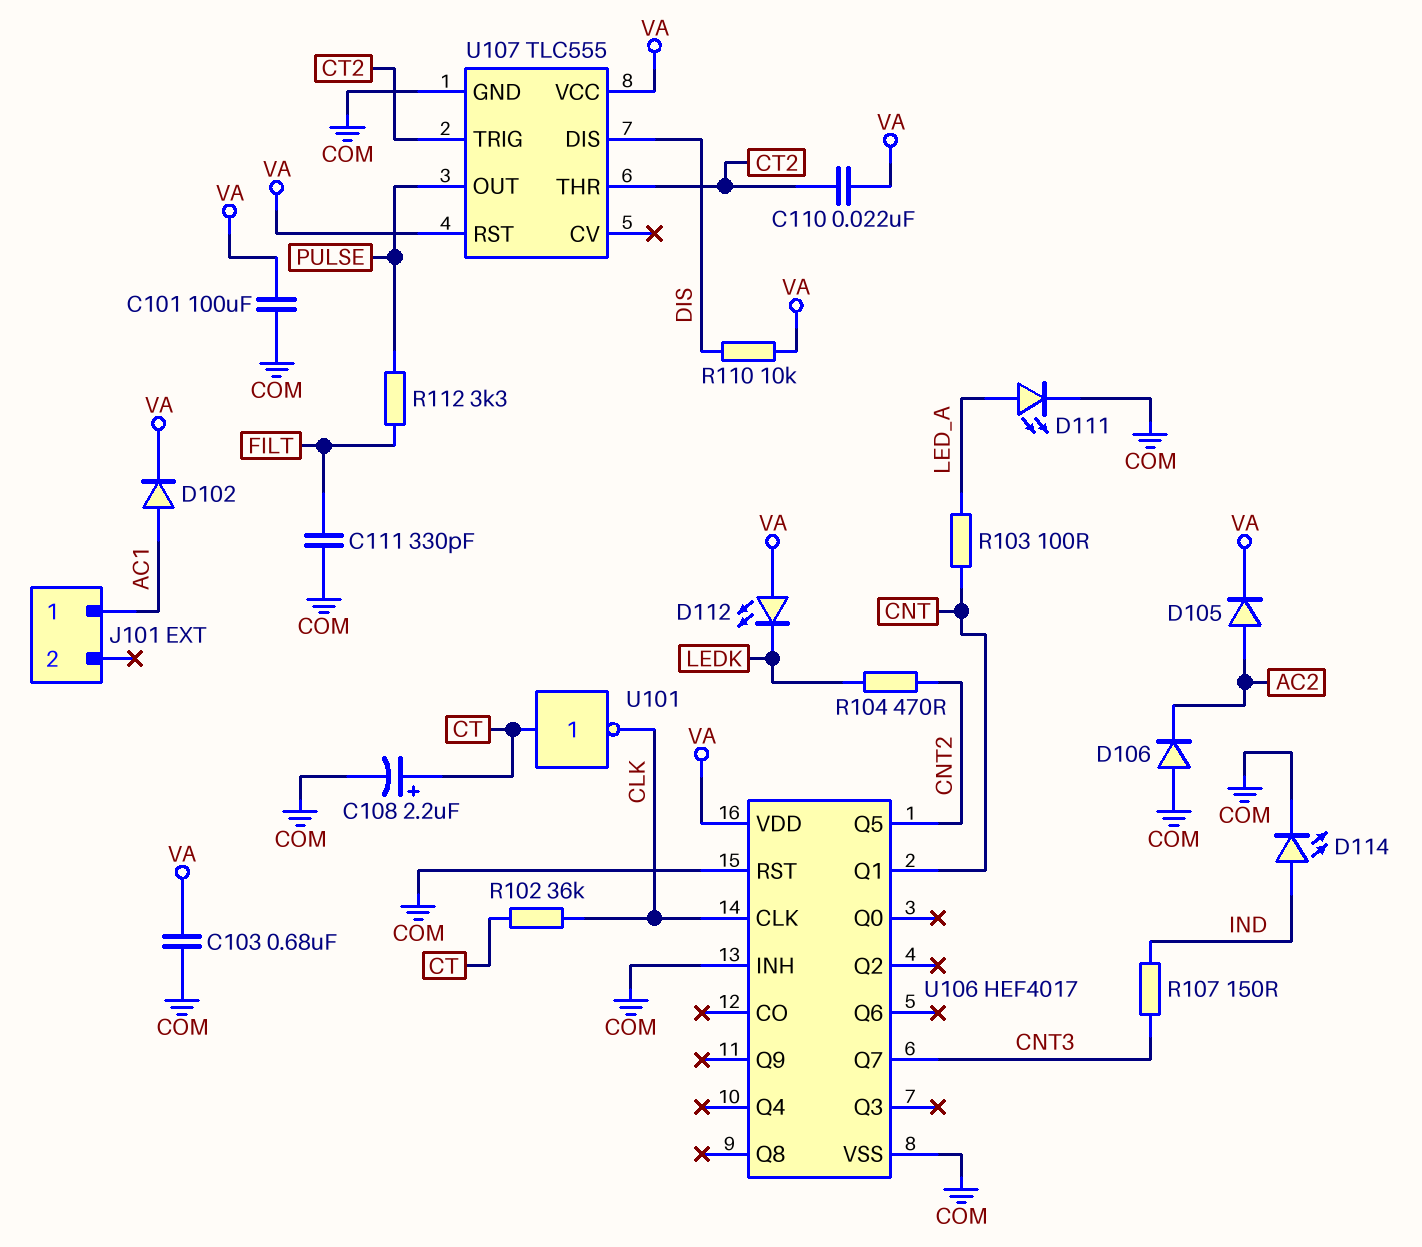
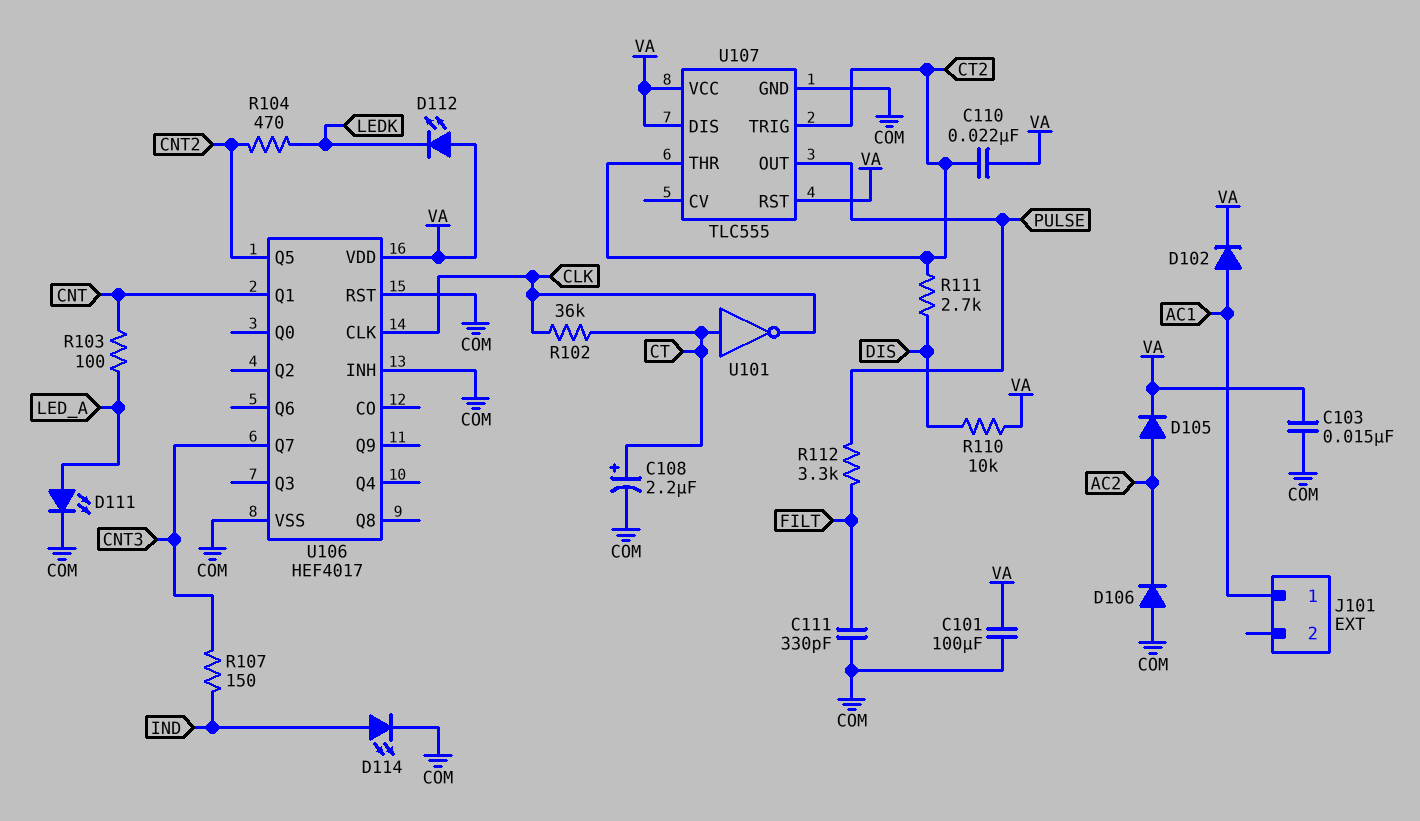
C103: 680nF (COM, VA) -> 15nF (COM, VA)
R111: none -> 2.7k (CT2, DIS)
U107 pin DIS: DIS -> VA

